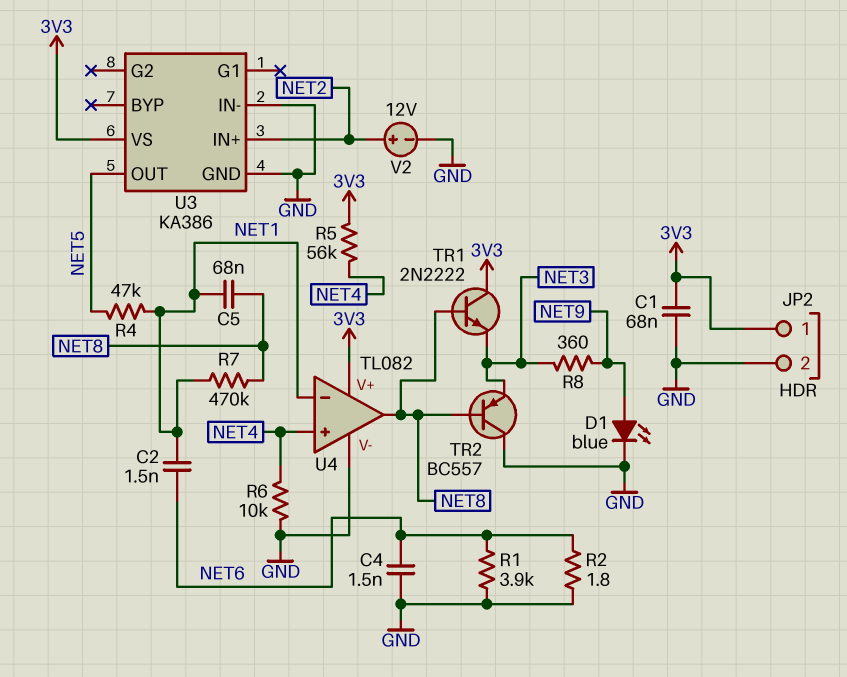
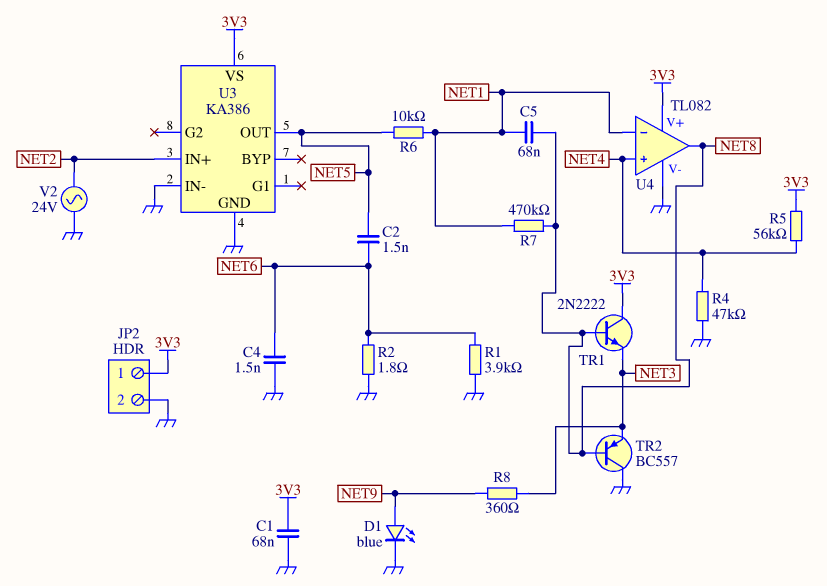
C2: 1.5nF (NET1, NET6) -> 1.5nF (NET5, NET6)
R4: 47k (NET1, NET5) -> 47k (GND, NET4)
R6: 10k (GND, NET4) -> 10k (NET1, NET5)
V2: 12V (plus NET2, minus GND) -> AC 24V (GND, NET2)

